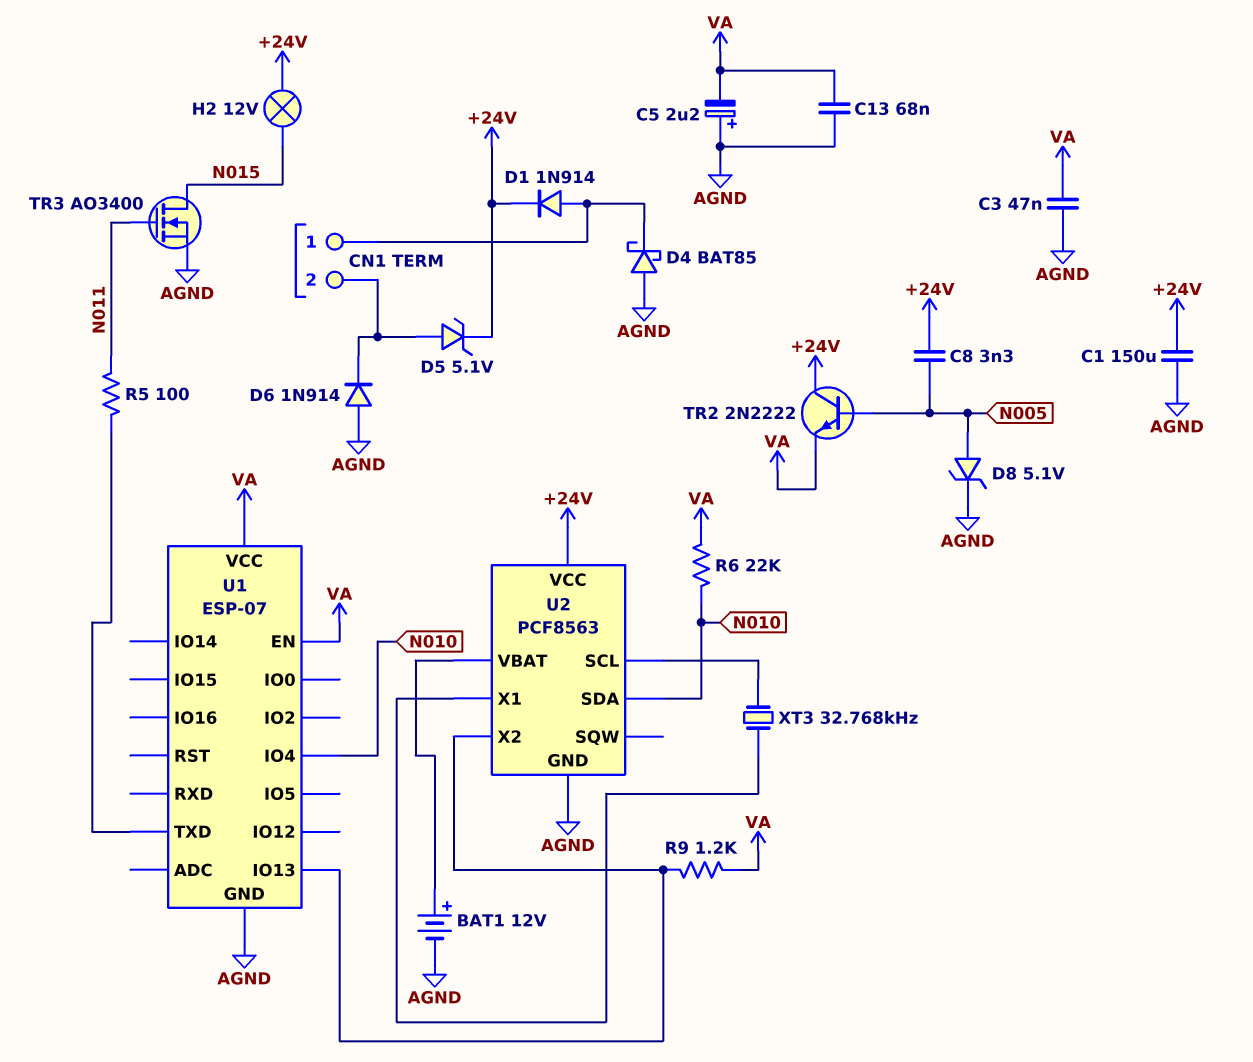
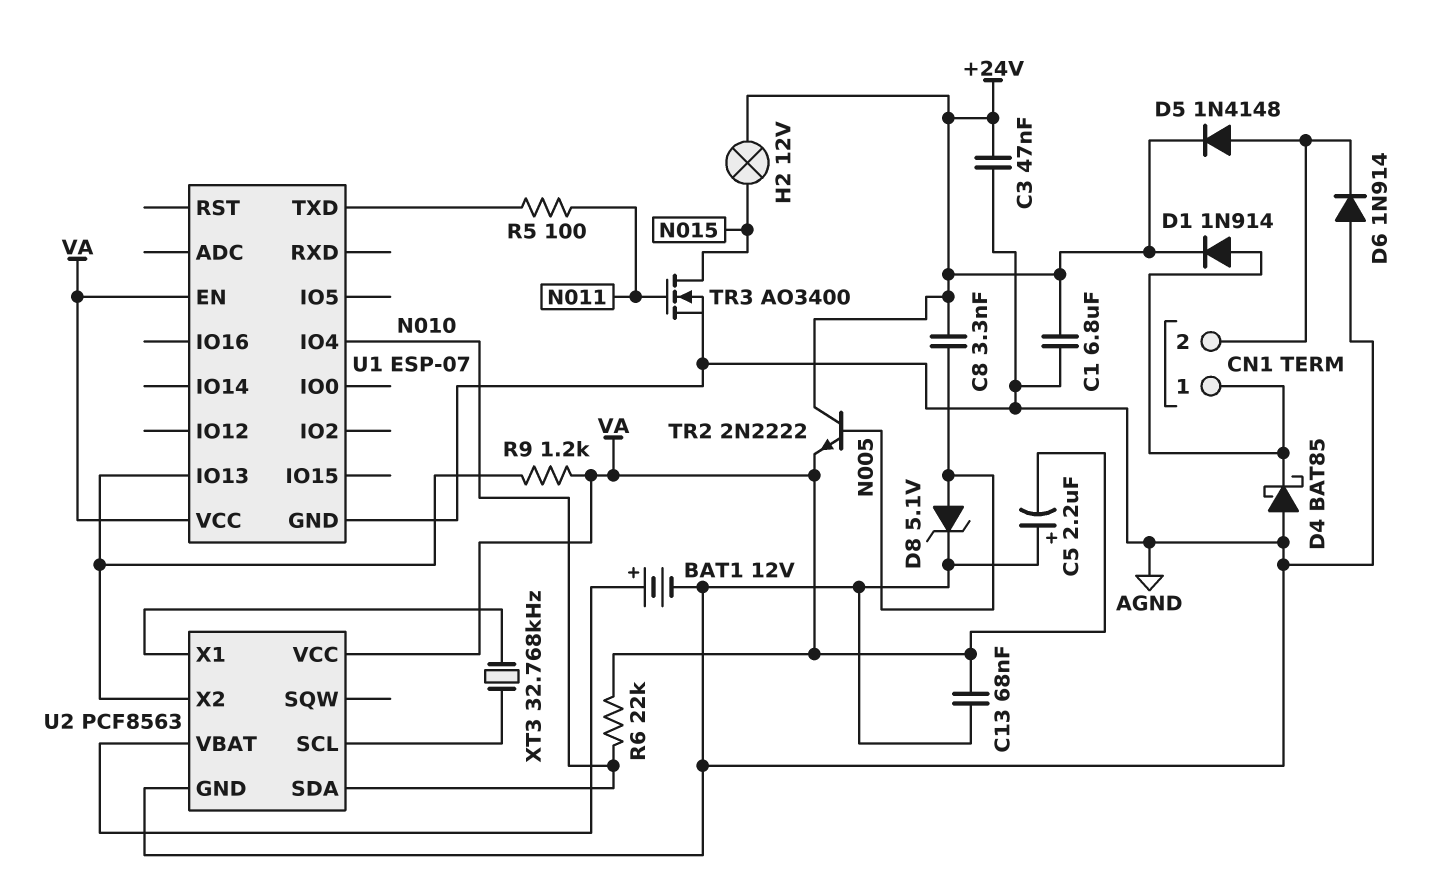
C1: 150uF (+24V, AGND) -> 6.8uF (+24V, AGND)
C3: 47nF (AGND, VA) -> 47nF (+24V, AGND)
D5: zener 5.1V (A CN1/2, K +24V) -> diode 1N4148 (A CN1/2, K +24V)
U2 pin VCC: +24V -> VA

